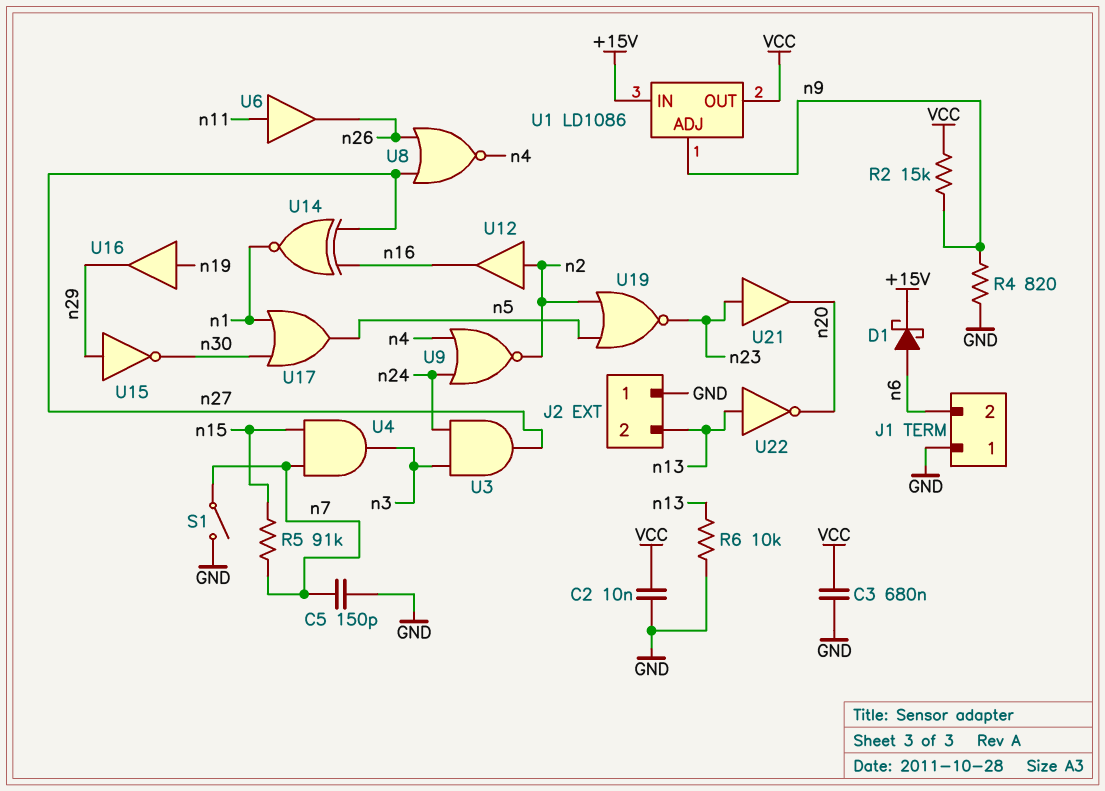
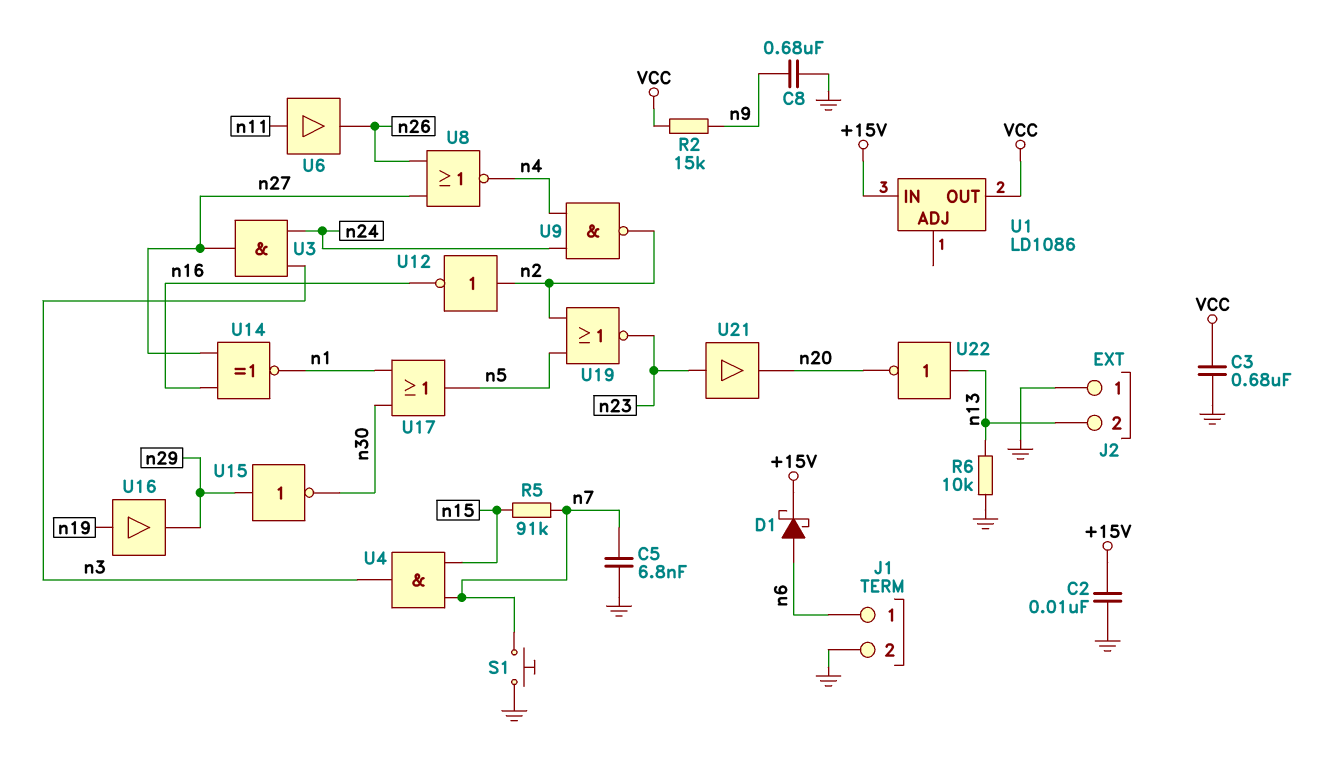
C2: 10nF (GND, VCC) -> 10nF (+15V, GND)
C5: 150pF (GND, n7) -> 6.8nF (GND, n7)
C8: none -> 680nF (GND, n9)
J1 pin 1: GND -> n6
J1 pin 2: n6 -> GND
R4: 820 (GND, n9) -> none
S1: switch (GND, n7) -> button (GND, n7)
U1 pin ADJ: n9 -> none
U9: NOR (in n4, in n24, out n2) -> NAND (in n4, in n24, out n2)
U12: buffer (in n2, out n16) -> NOT (in n2, out n16)

